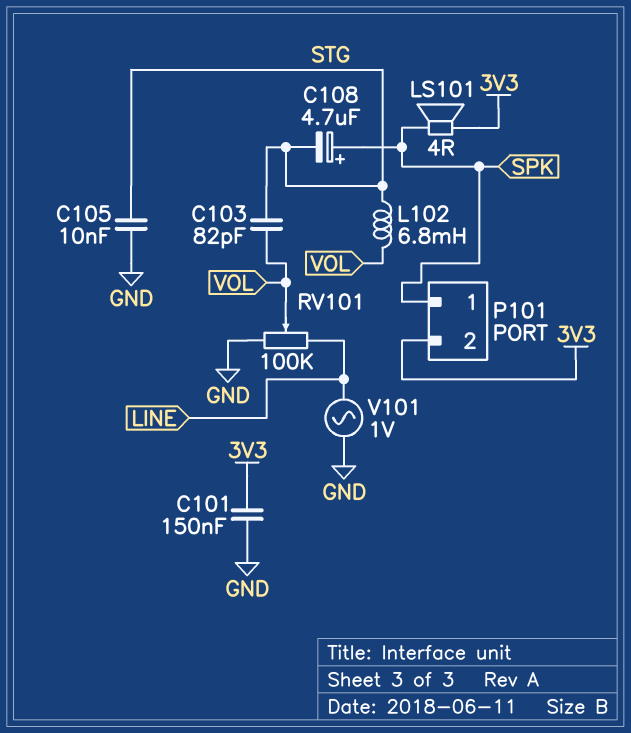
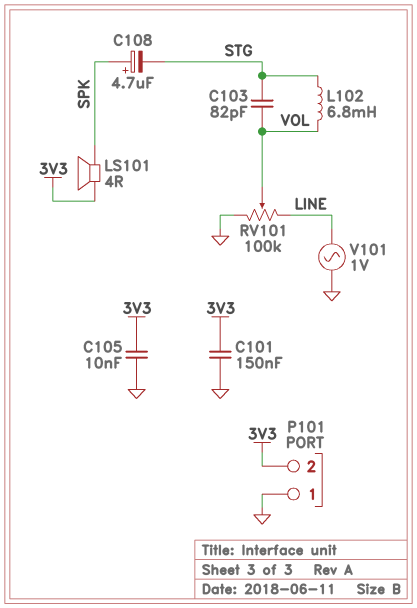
C105: 10nF (GND, STG) -> 10nF (3V3, GND)
P101 pin 1: SPK -> GND

